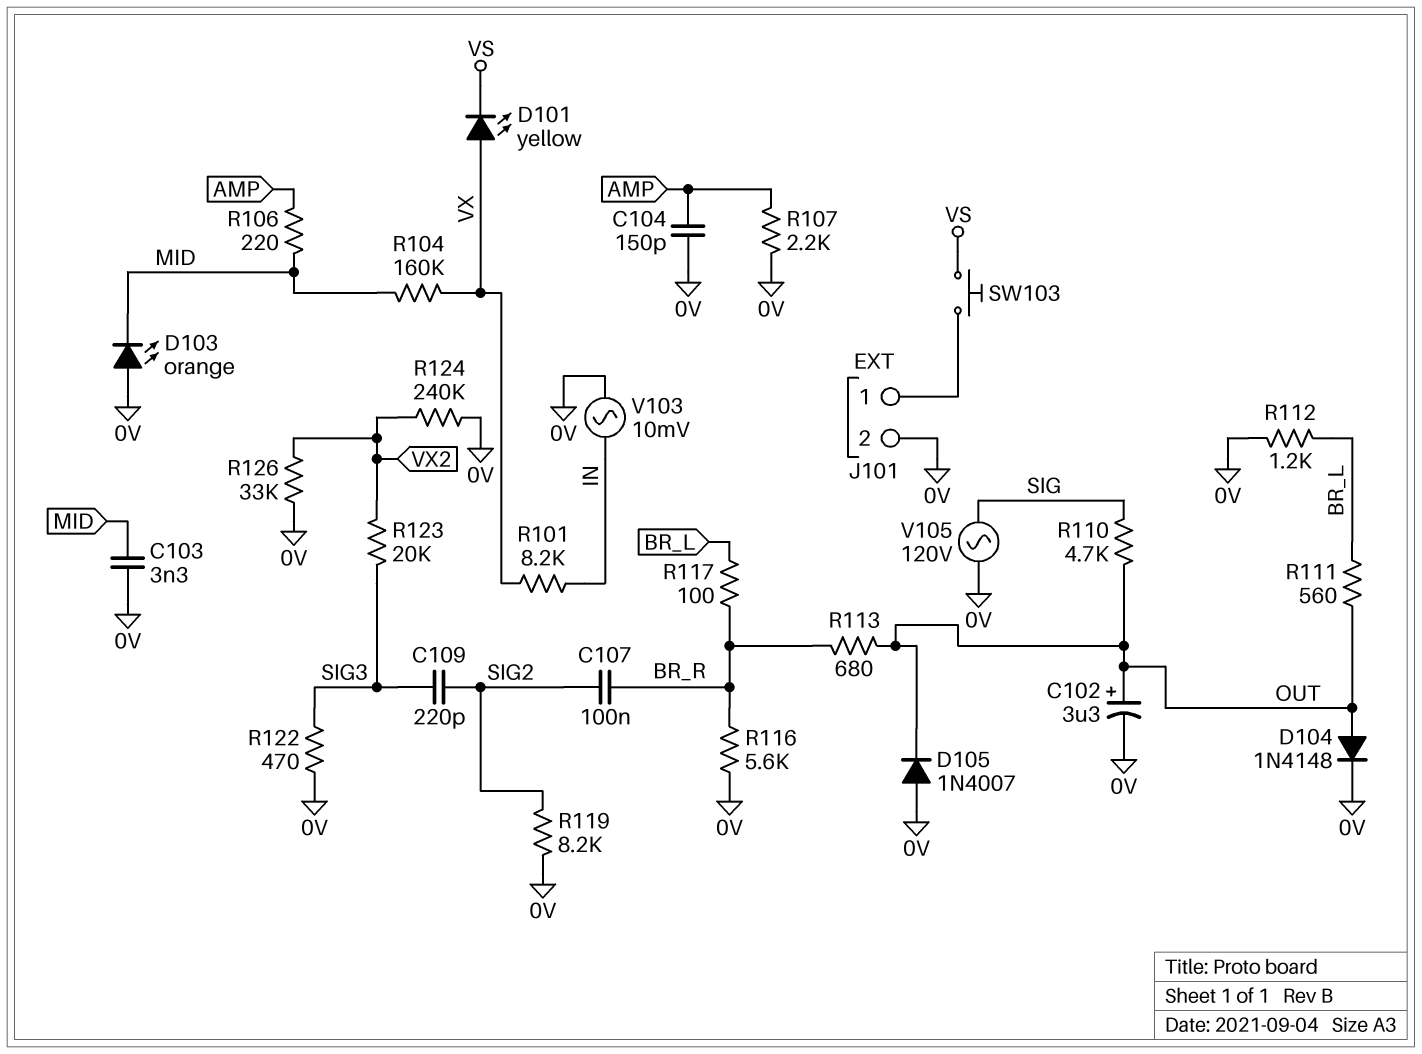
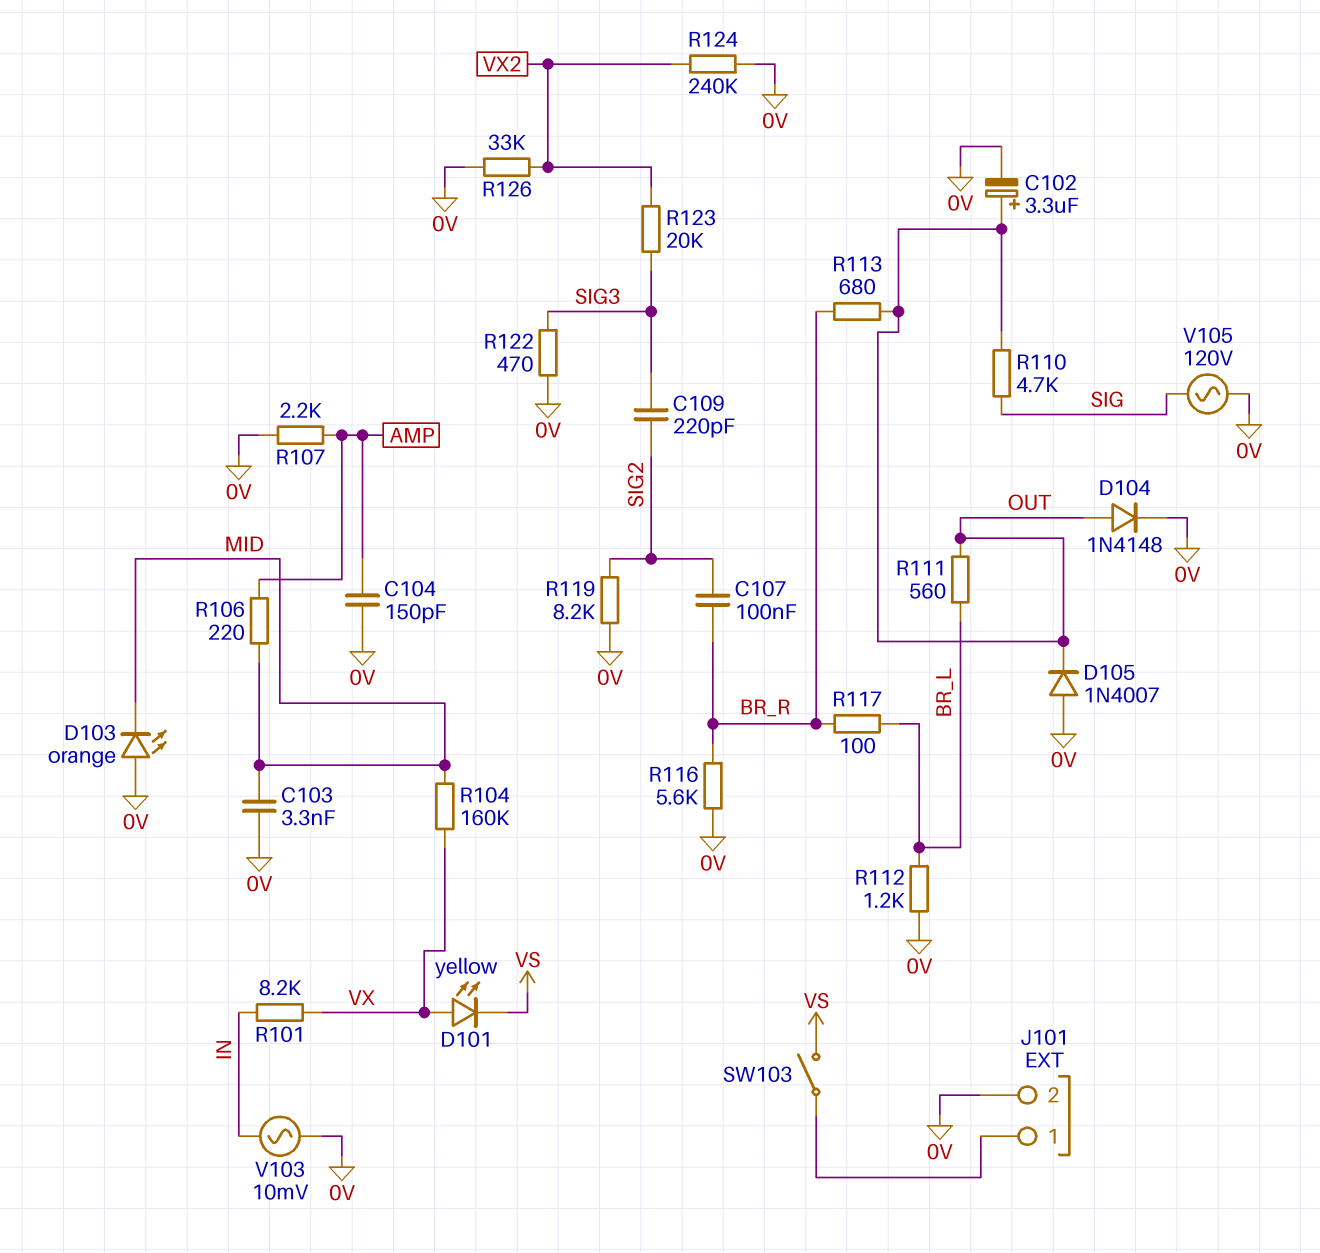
SW103: button (J101/1, VS) -> switch (J101/1, VS)

